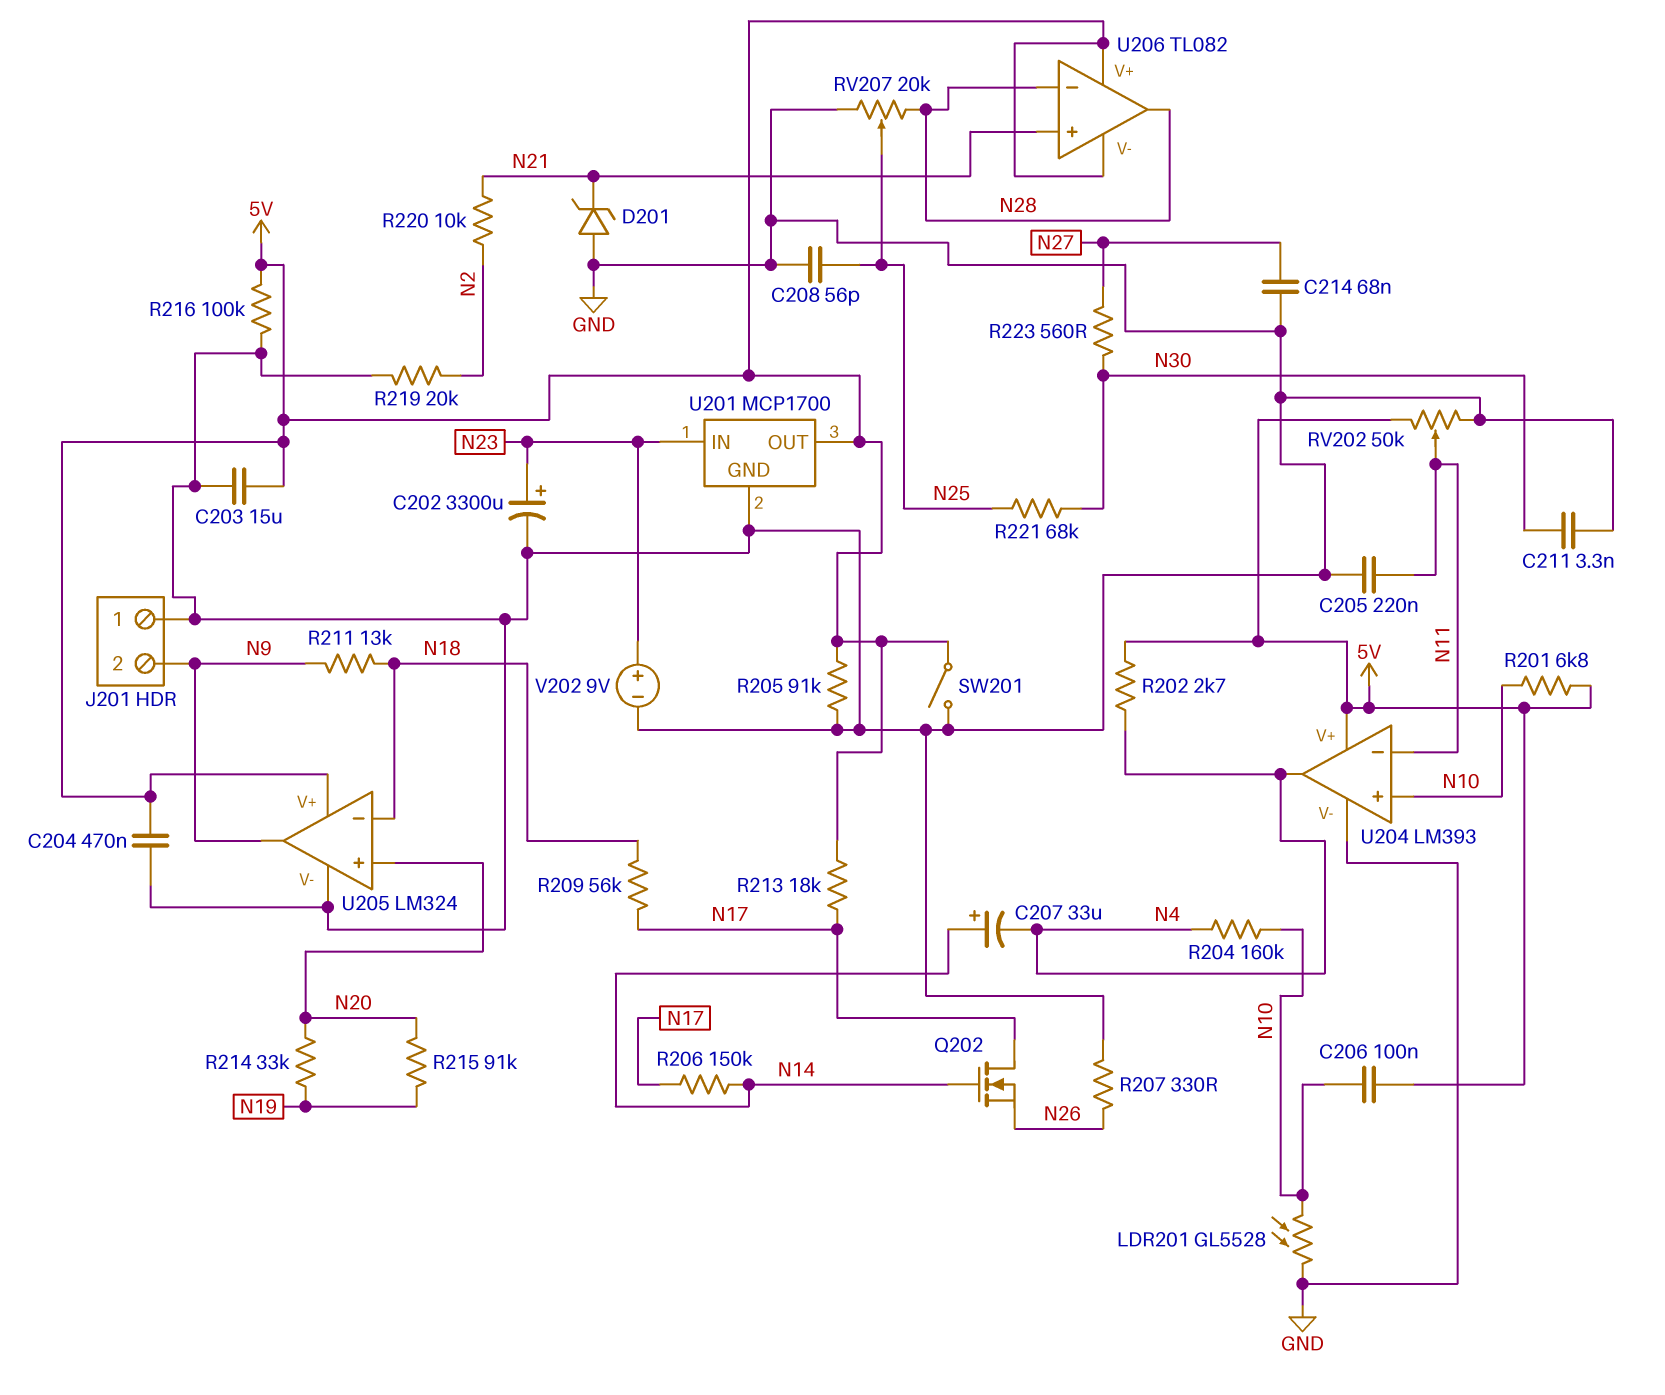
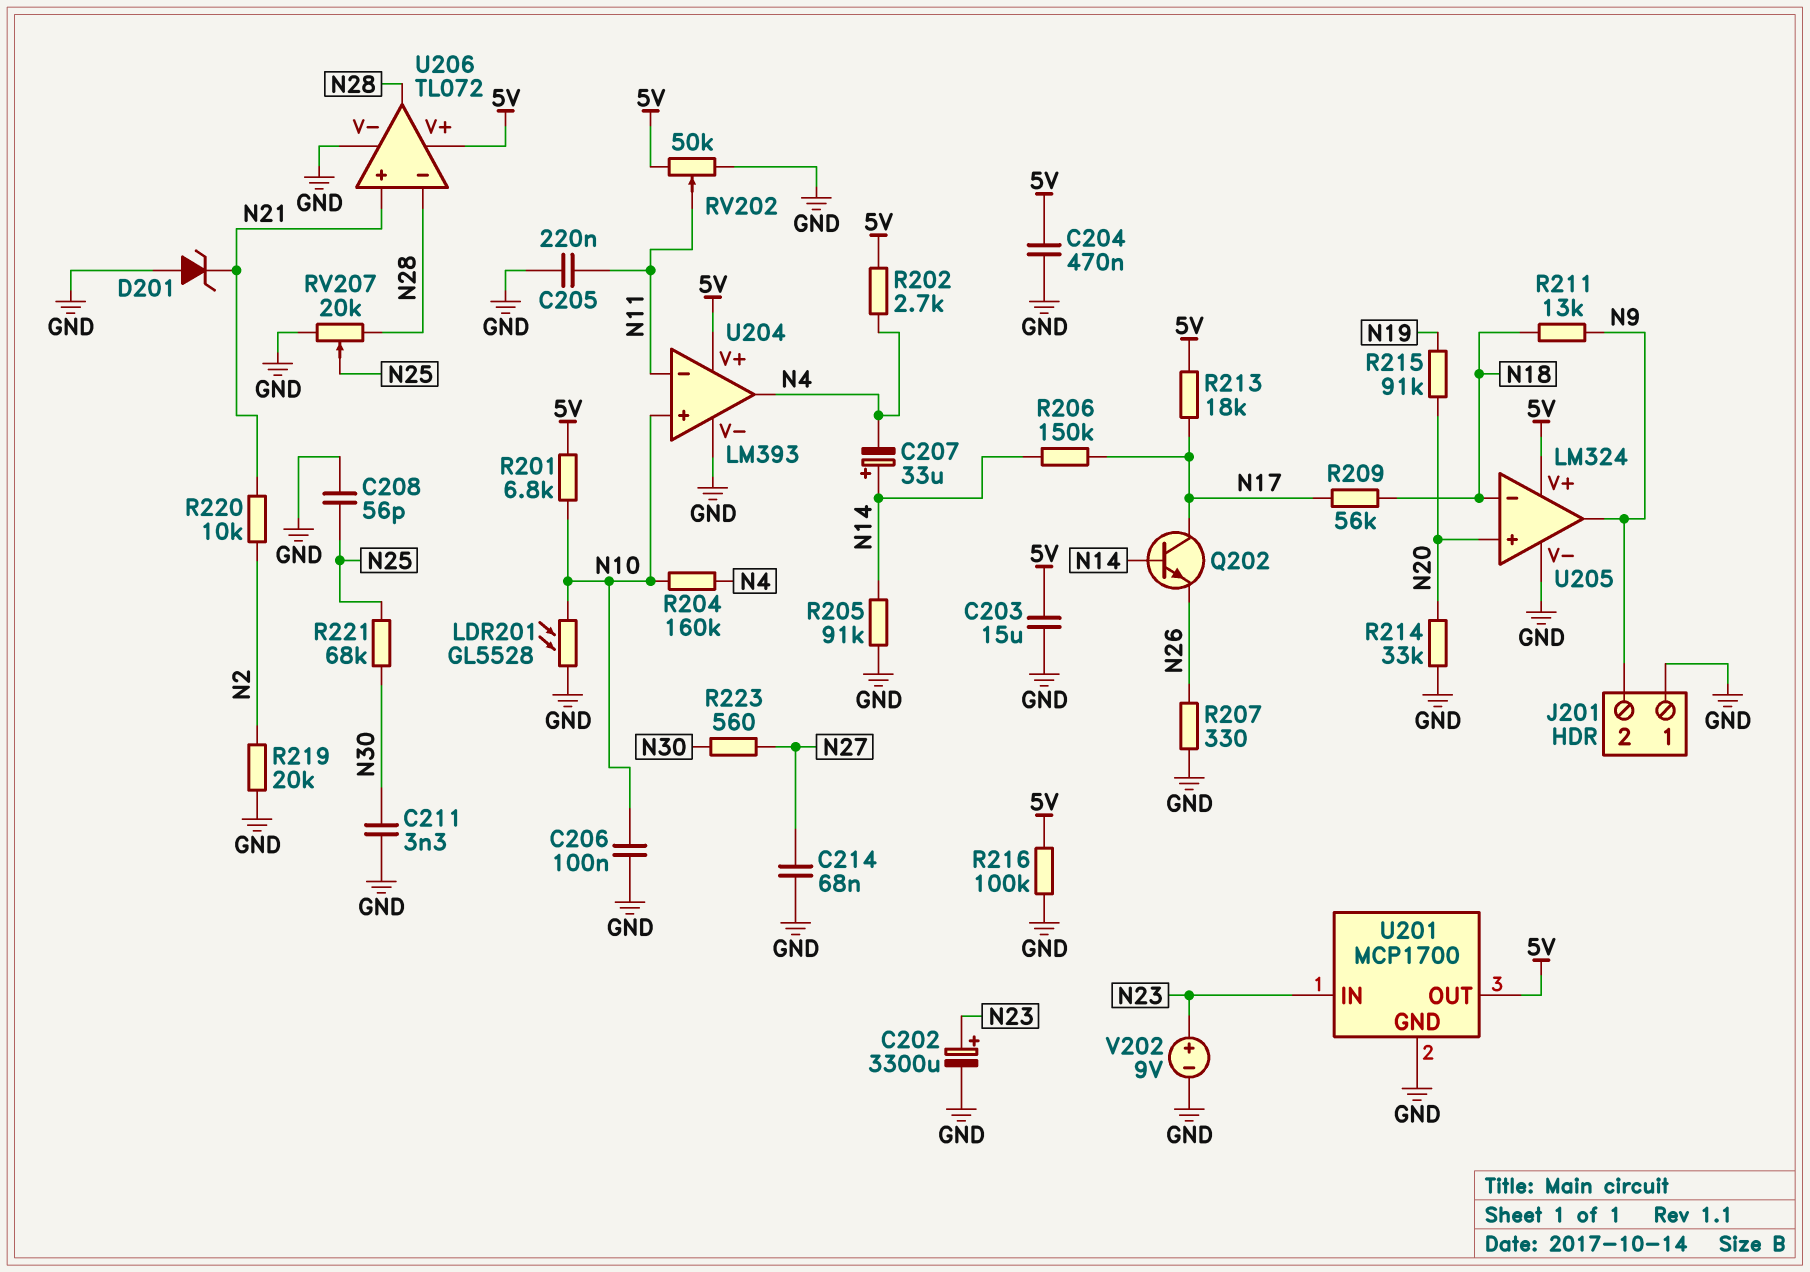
C206: 100nF (5V, N10) -> 100nF (GND, N10)
Q202: NMOS (G N14, D N17, S N26) -> NPN (B N14, C N17, E N26)
R205: 91k (5V, GND) -> 91k (GND, N14)
R214: 33k (N19, N20) -> 33k (GND, N20)
SW201: switch (5V, GND) -> none
U206: TL082 -> TL072
U206 pin V-: 5V -> GND

